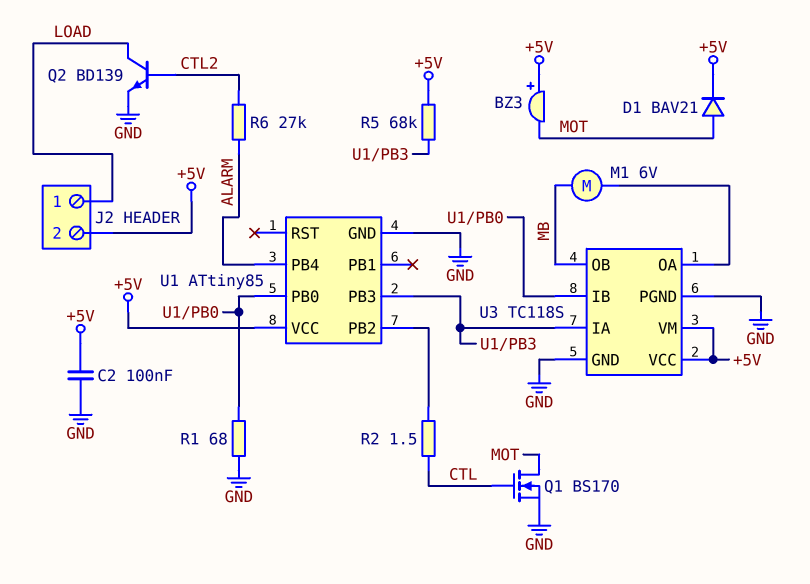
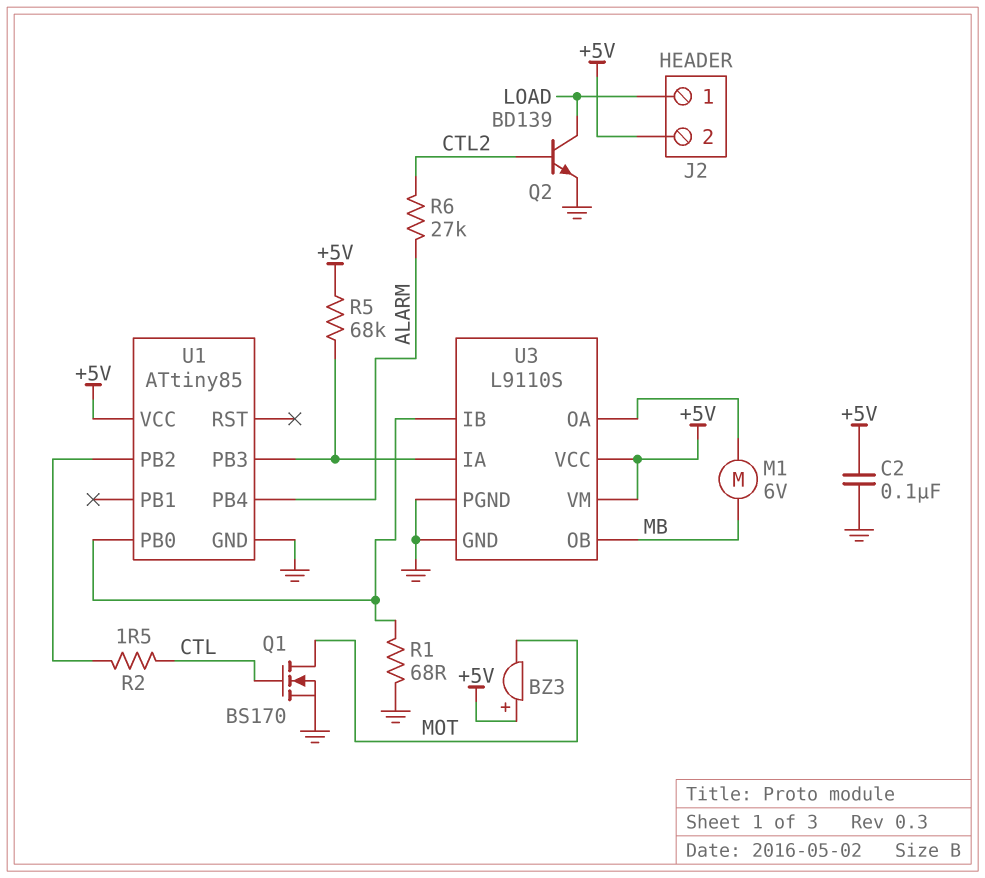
D1: diode BAV21 (A MOT, K +5V) -> none
U3: TC118S -> L9110S

